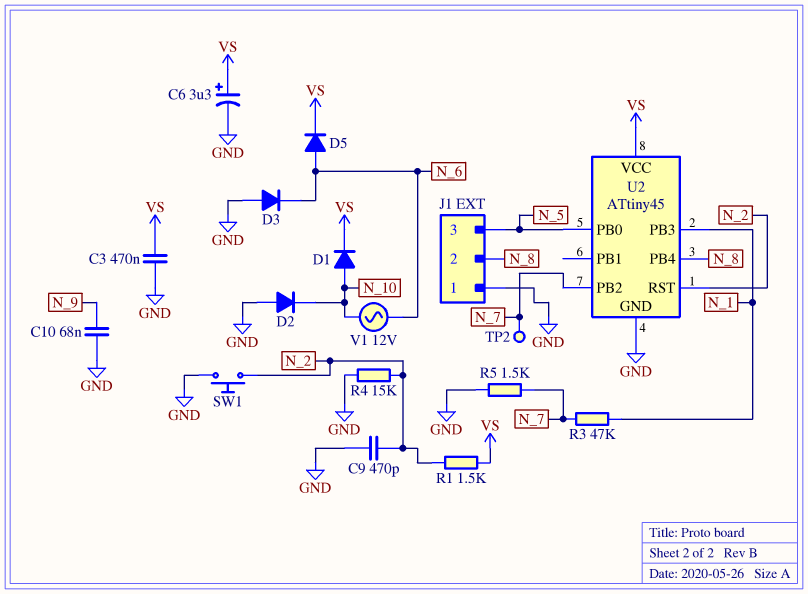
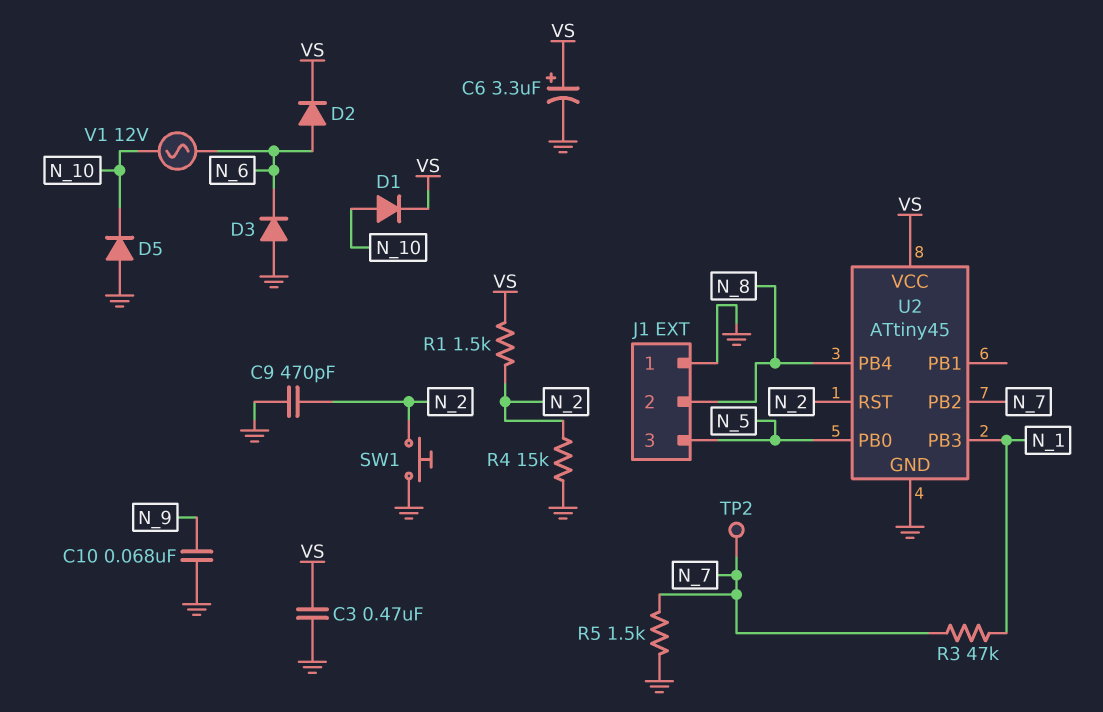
D2: diode (A GND, K N_10) -> diode (A N_6, K VS)
D5: diode (A N_6, K VS) -> diode (A GND, K N_10)

